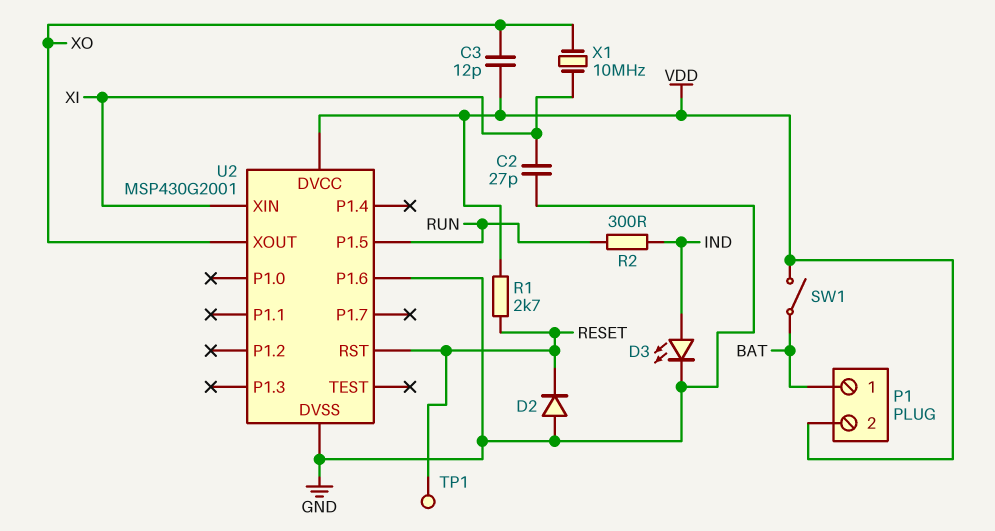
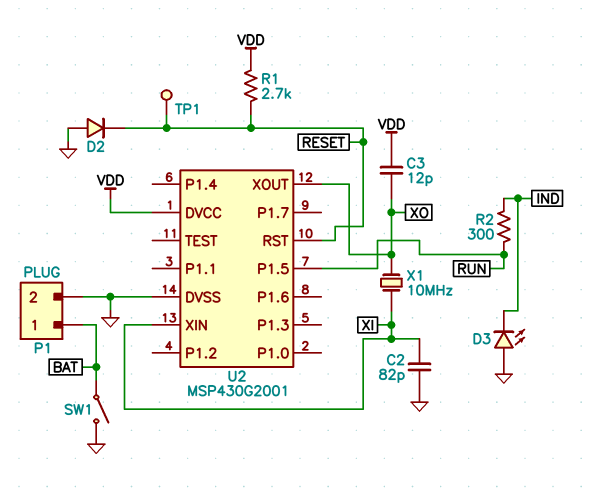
C2: 27pF (GND, XI) -> 82pF (GND, XI)
D3: LED (A IND, K GND) -> LED (A GND, K IND)
P1 pin 2: VDD -> GND
SW1: switch (BAT, VDD) -> switch (BAT, GND)
U2 pin P1.6: GND -> none

